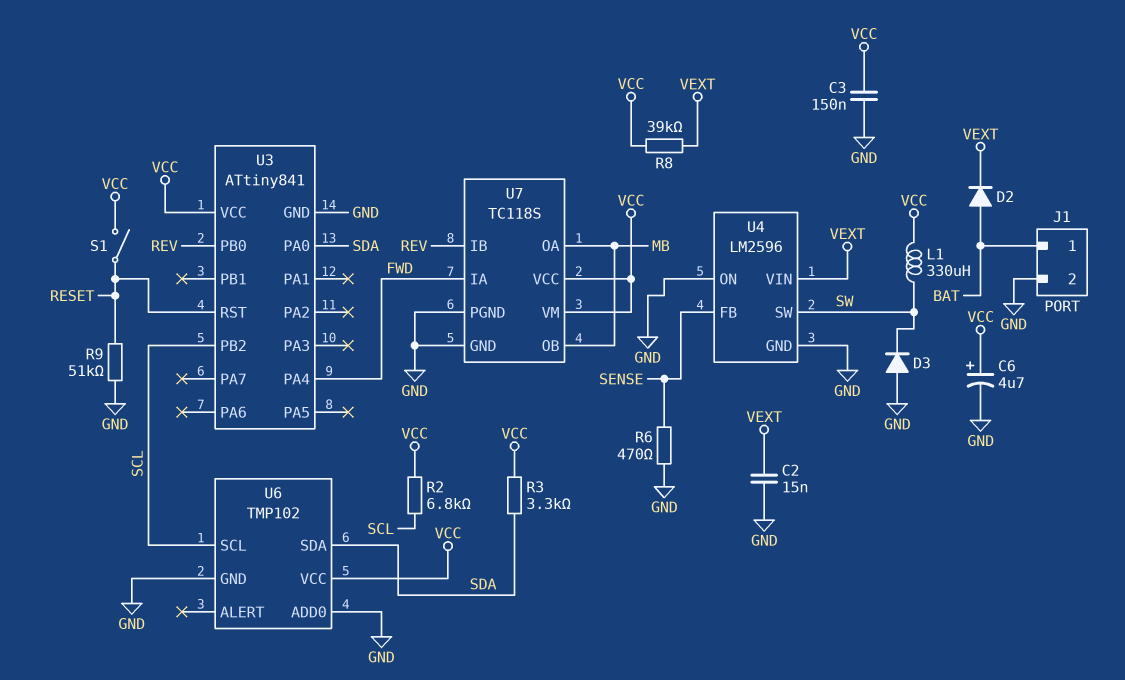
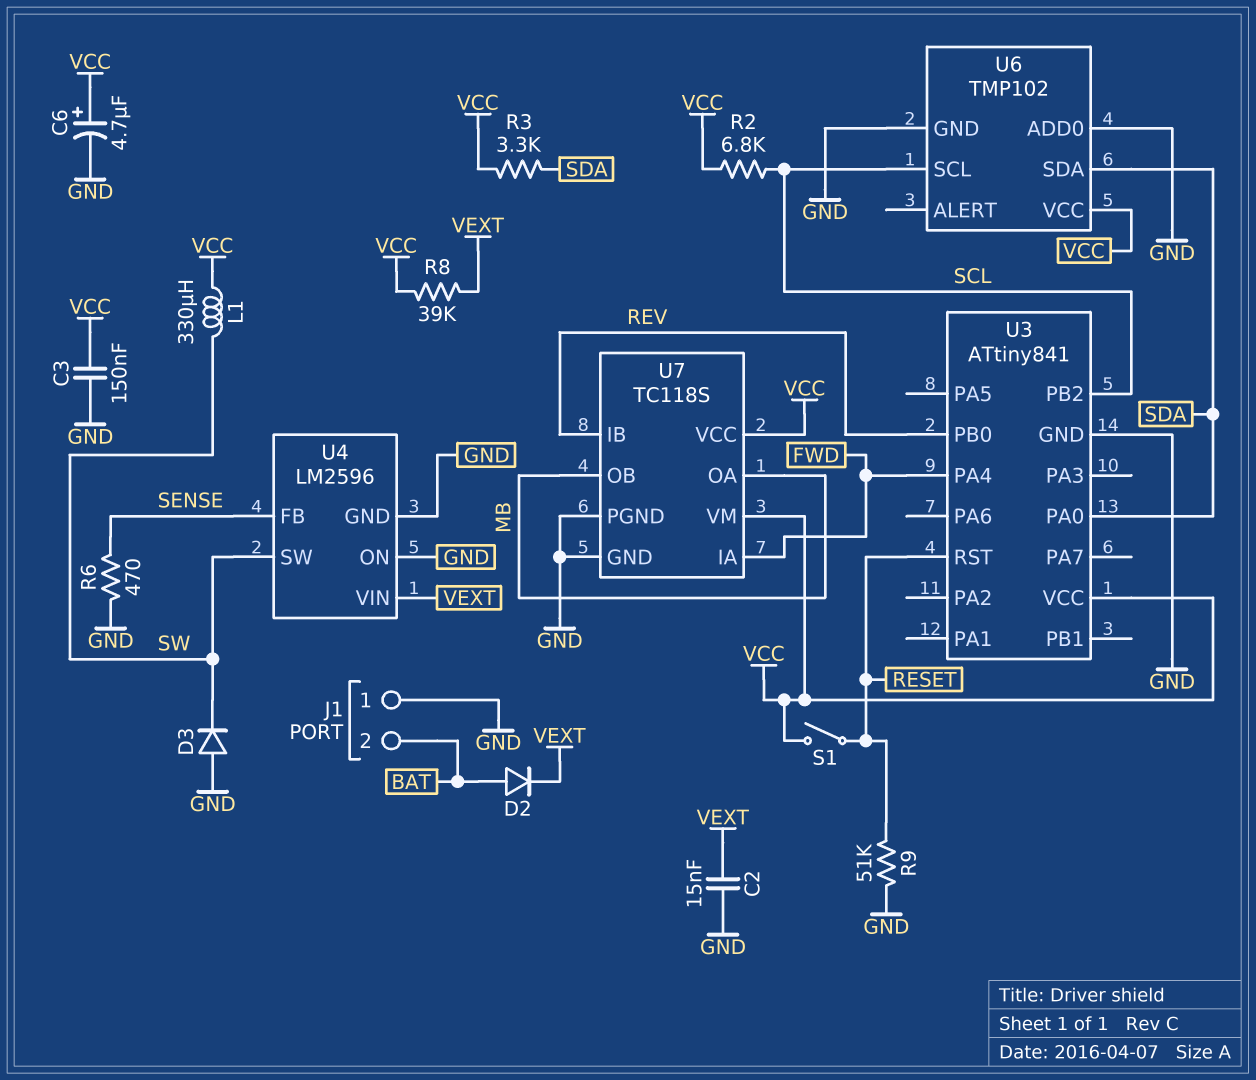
J1 pin 1: BAT -> GND
J1 pin 2: GND -> BAT

